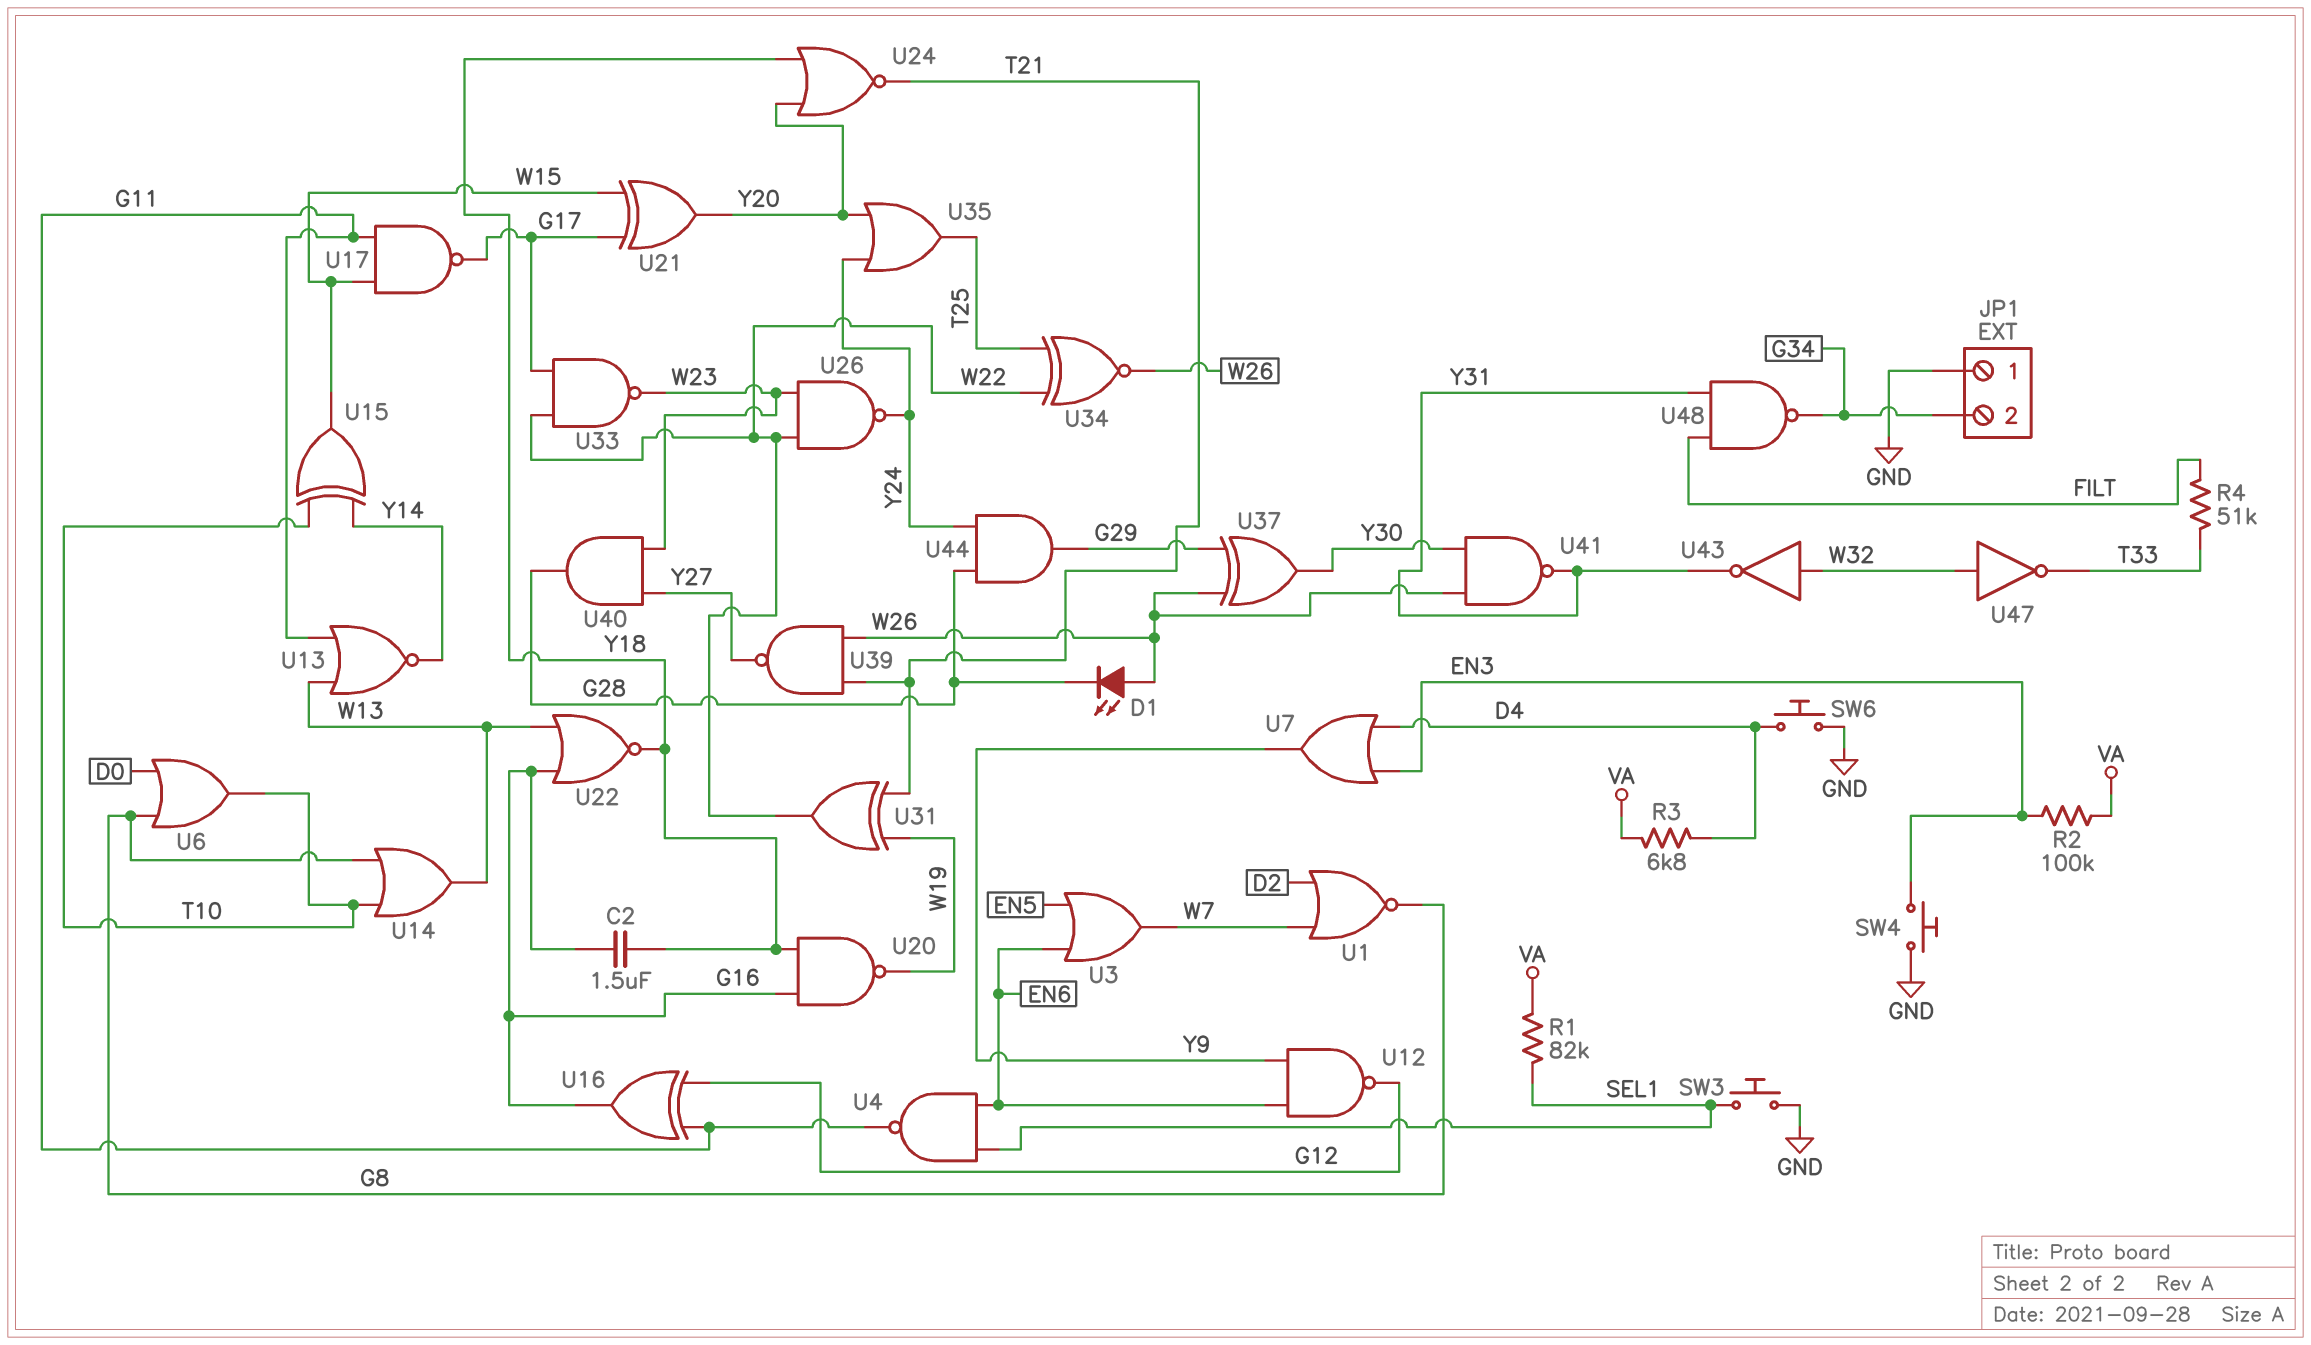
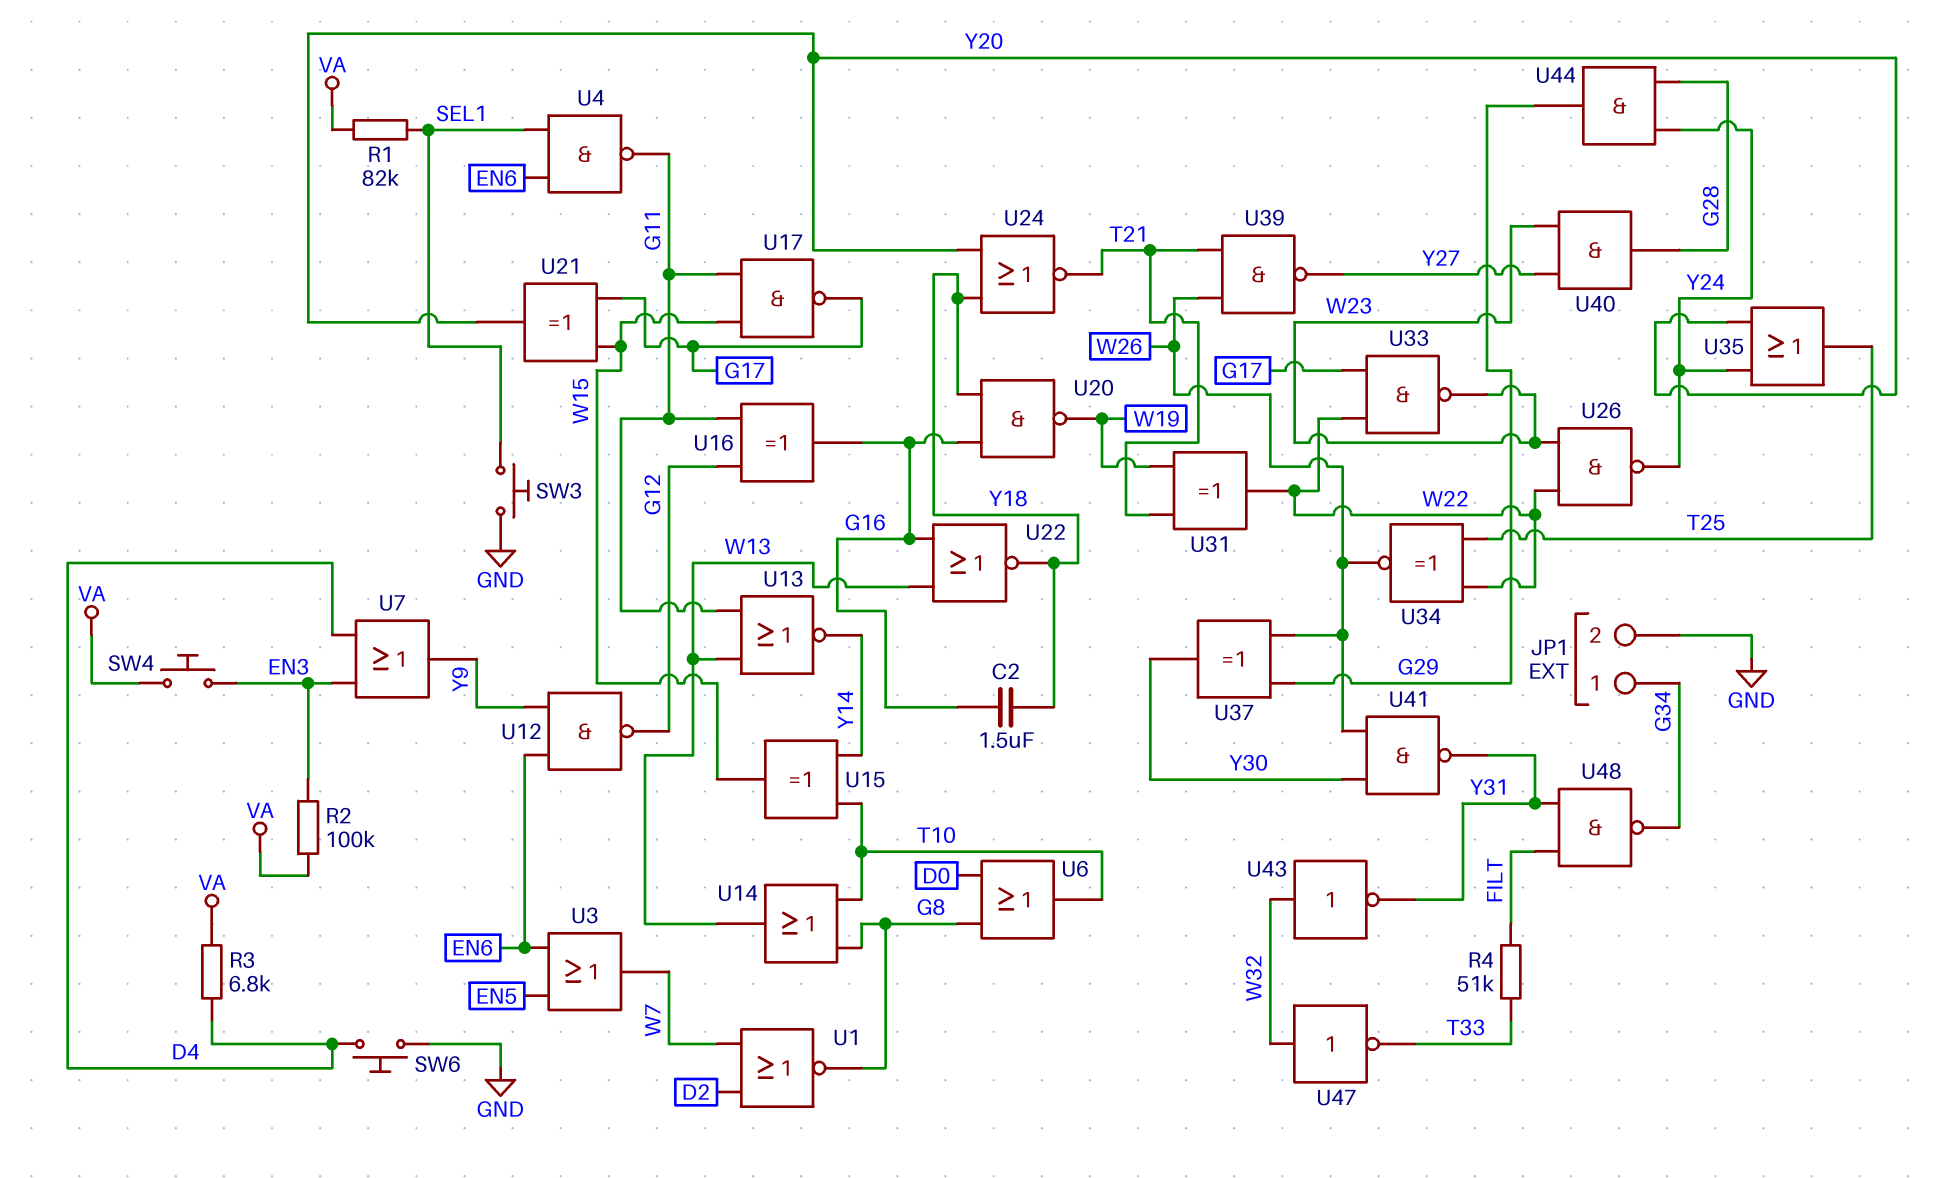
D1: LED (A W26, K G28) -> none
JP1 pin 1: GND -> G34
JP1 pin 2: G34 -> GND
SW4: button (EN3, GND) -> button (EN3, VA)

